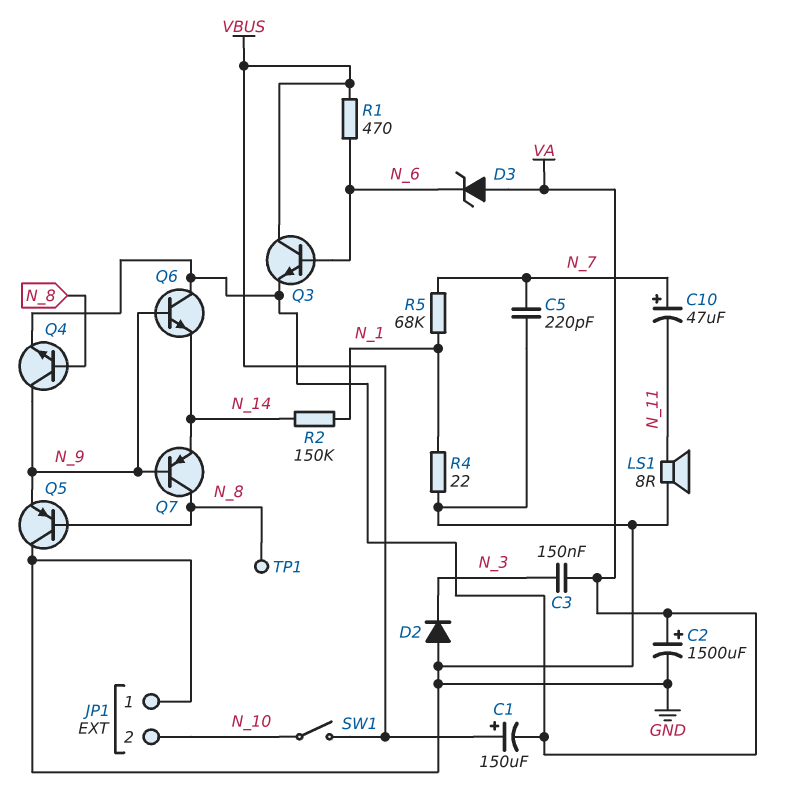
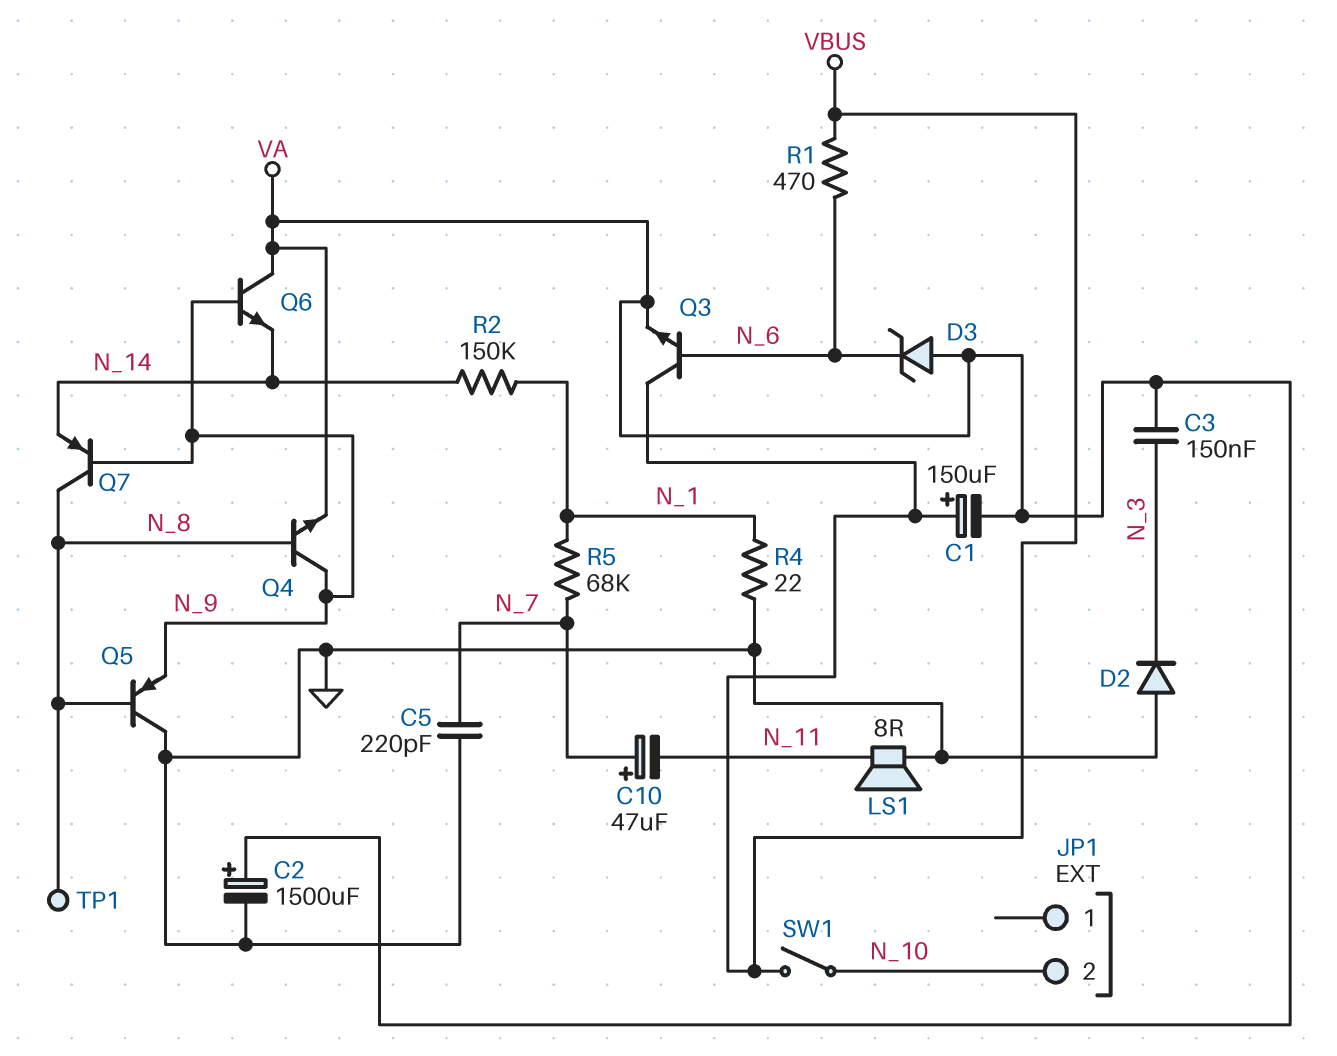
JP1 pin 1: GND -> none

